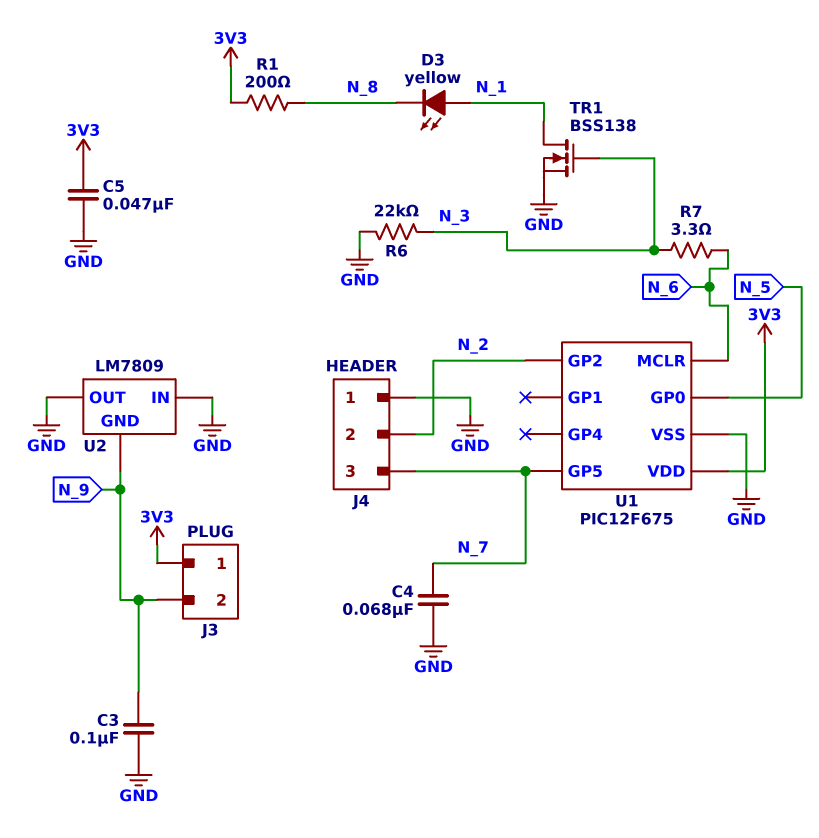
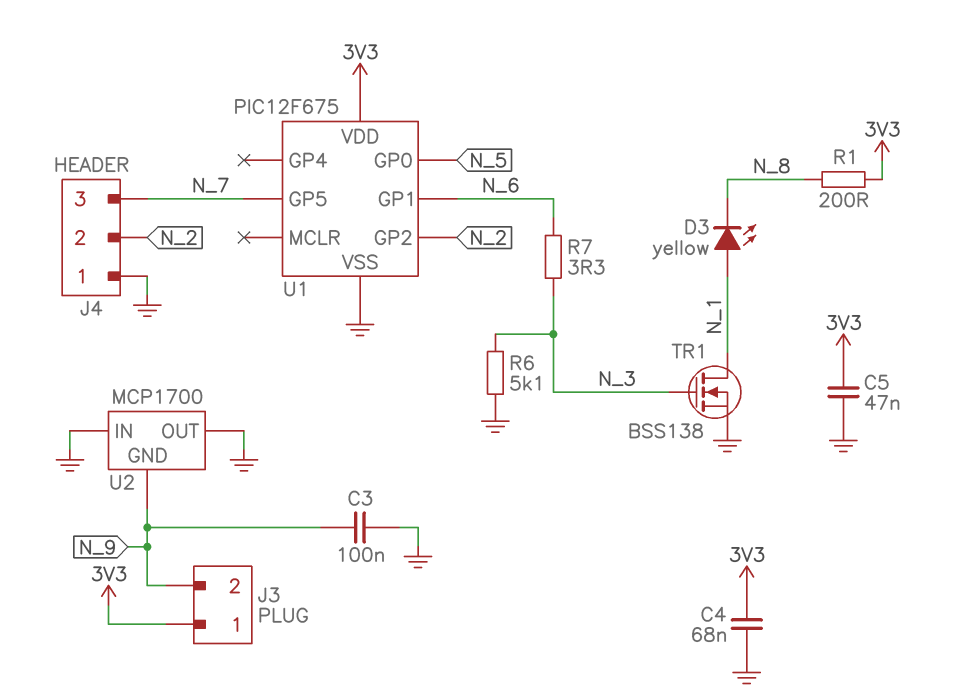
C4: 68nF (GND, N_7) -> 68nF (3V3, GND)
R6: 22k (GND, N_3) -> 5.1k (GND, N_3)
U1 pin GP1: none -> N_6
U1 pin MCLR: N_6 -> none
U2: LM7809 -> MCP1700

